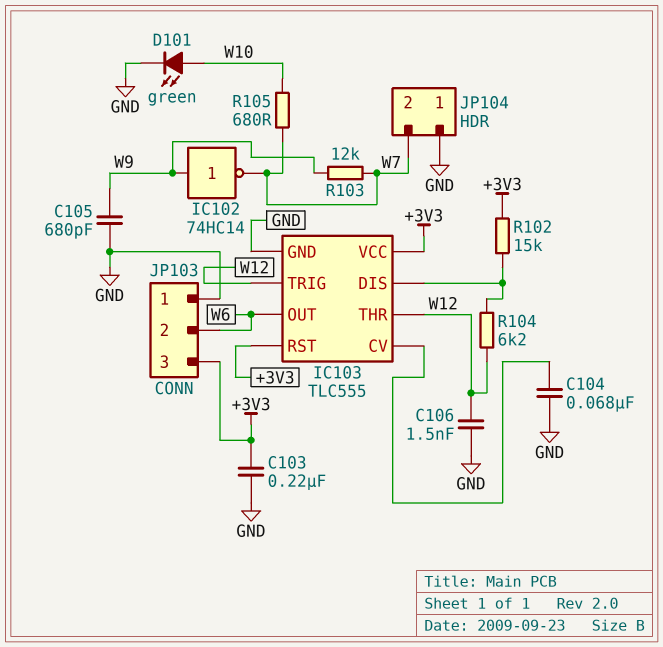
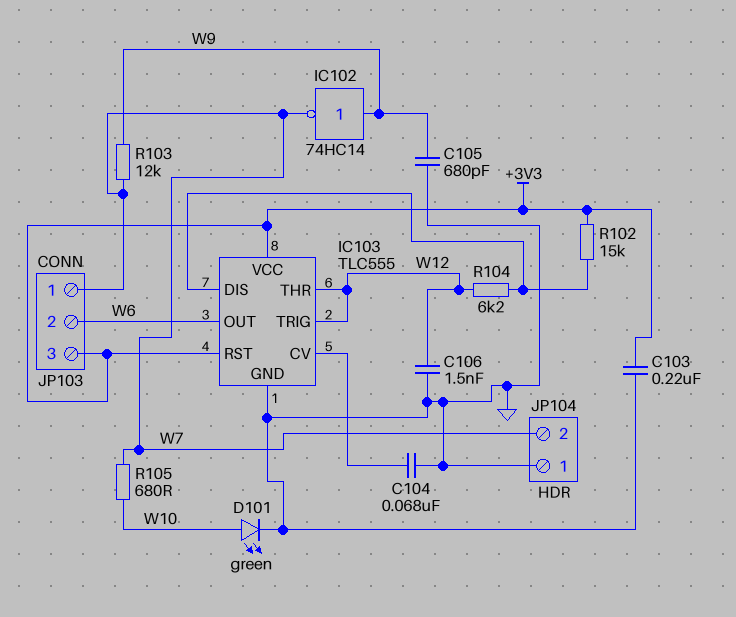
JP103 pin 1: GND -> W7

